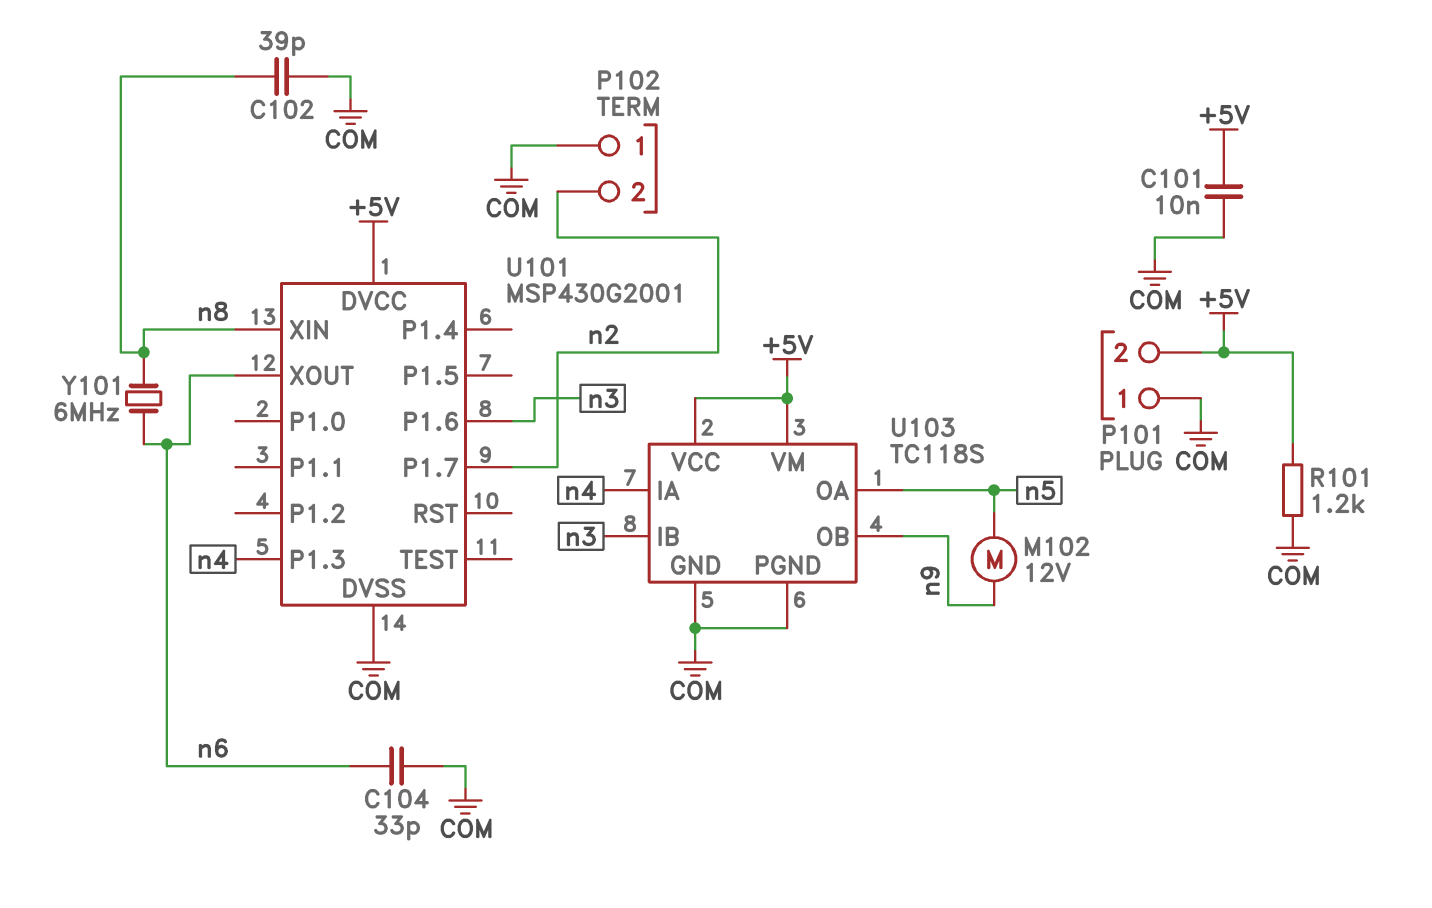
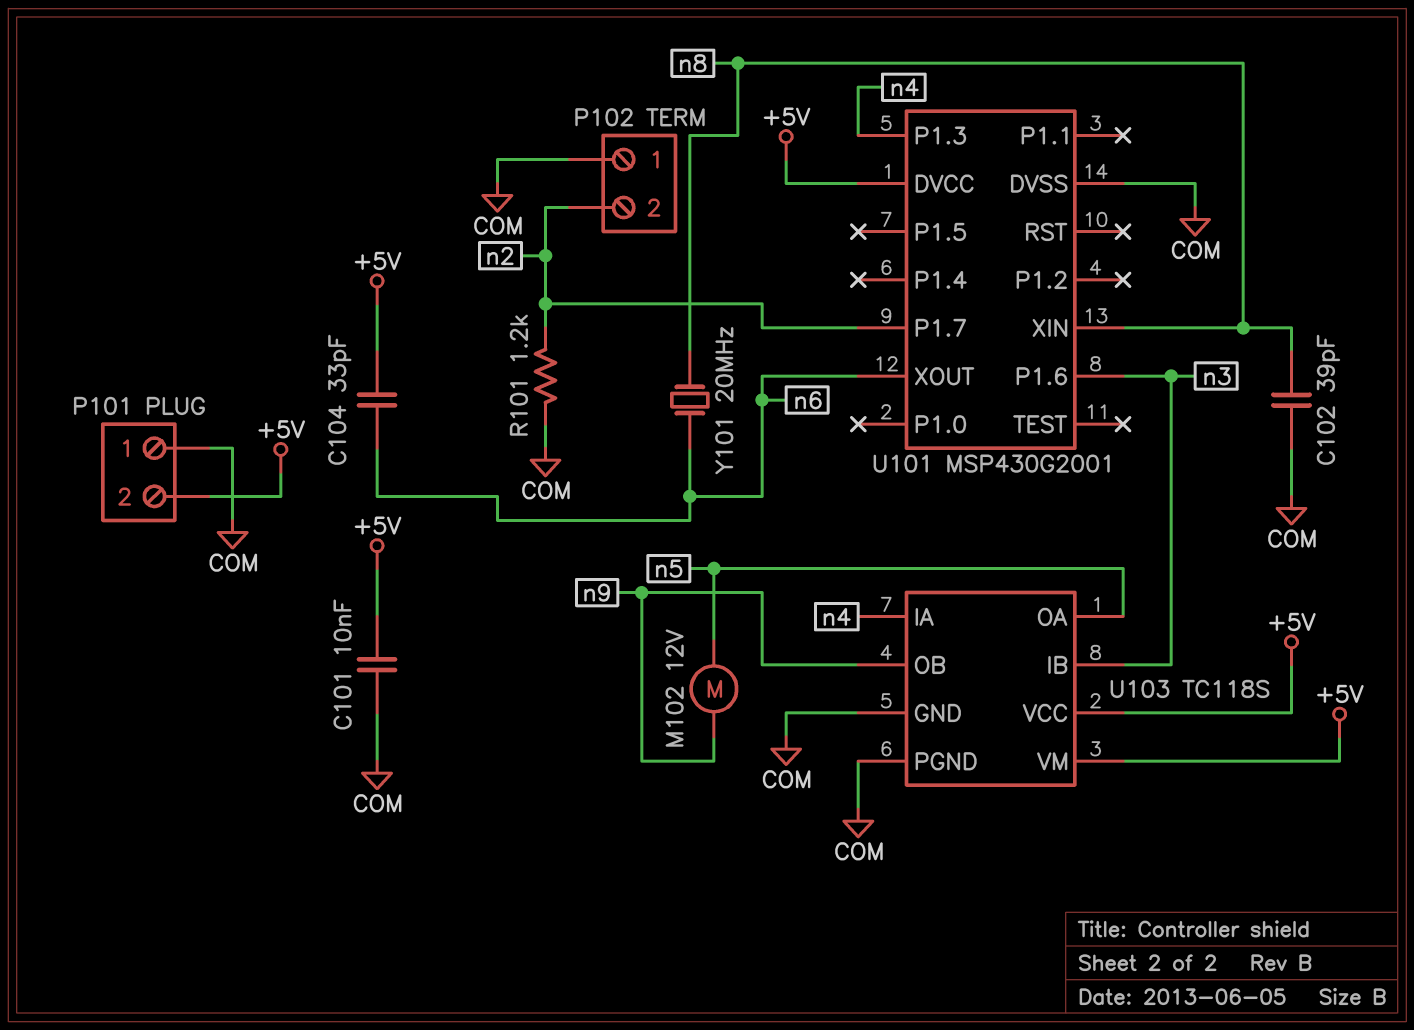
C104: 33pF (COM, n6) -> 33pF (+5V, n6)
R101: 1.2k (+5V, COM) -> 1.2k (COM, n2)
Y101: 6MHz (n6, n8) -> 20MHz (n6, n8)

